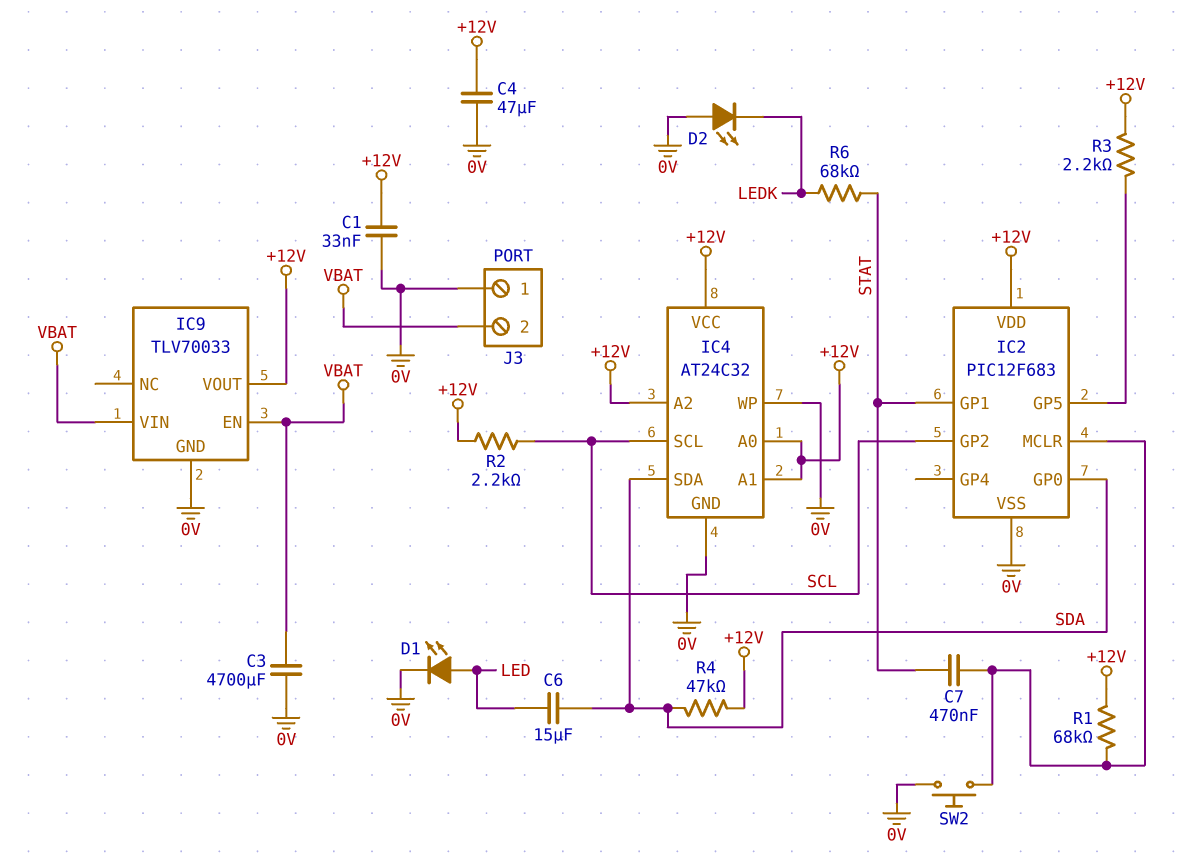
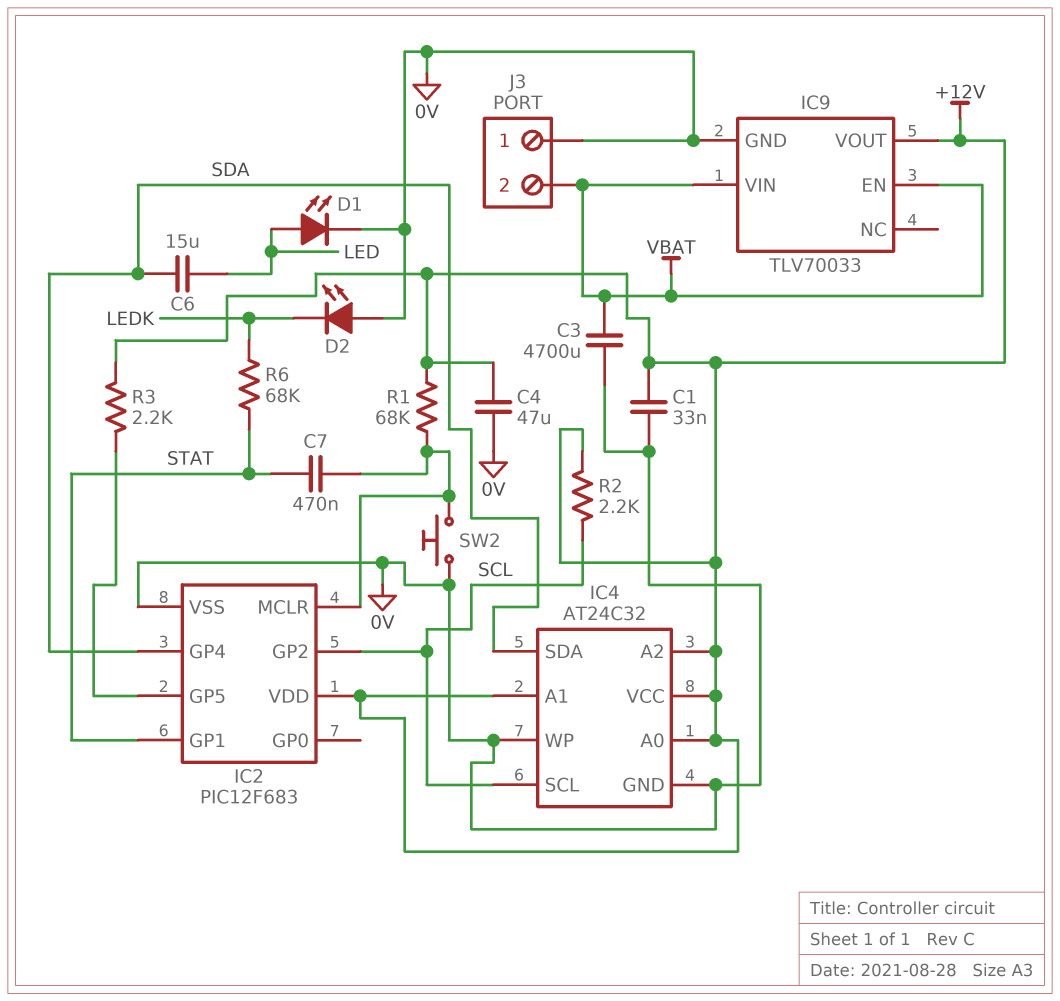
IC2 pin GP0: SDA -> none
IC2 pin GP4: none -> SDA
R4: 47k (+12V, SDA) -> none

